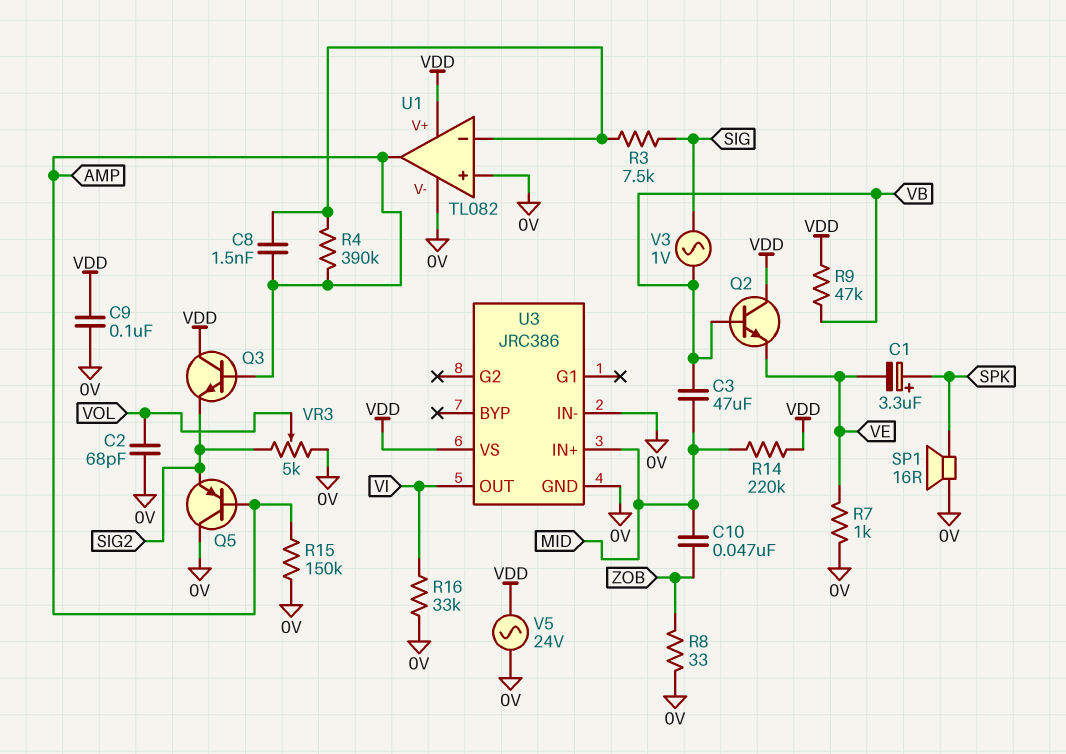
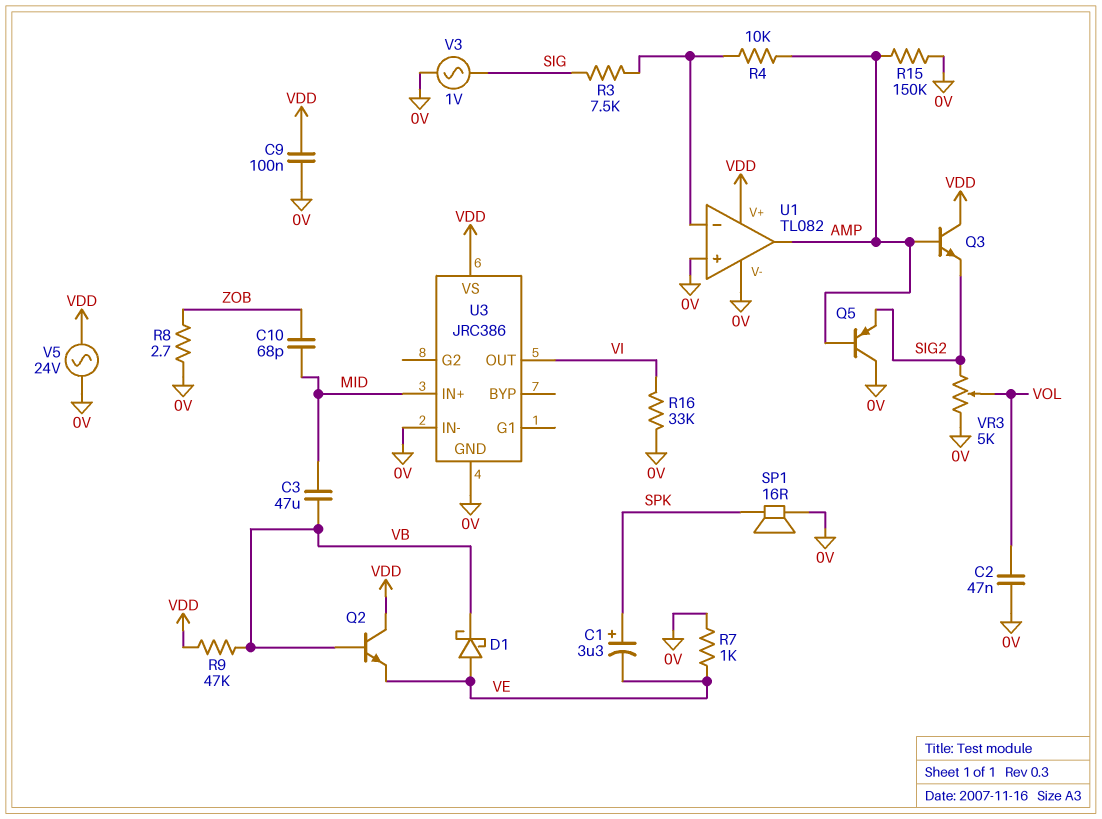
C2: 68pF (0V, VOL) -> 47nF (0V, VOL)
C8: 1.5nF (AMP, U1/in-) -> none
C10: 47nF (MID, ZOB) -> 68pF (MID, ZOB)
D1: none -> schottky (A VE, K VB)
R4: 390k (AMP, U1/in-) -> 10k (AMP, U1/in-)
R8: 33 (0V, ZOB) -> 2.7 (0V, ZOB)
R14: 220k (MID, VDD) -> none
V3: AC 1V (SIG, VB) -> AC 1V (0V, SIG)

